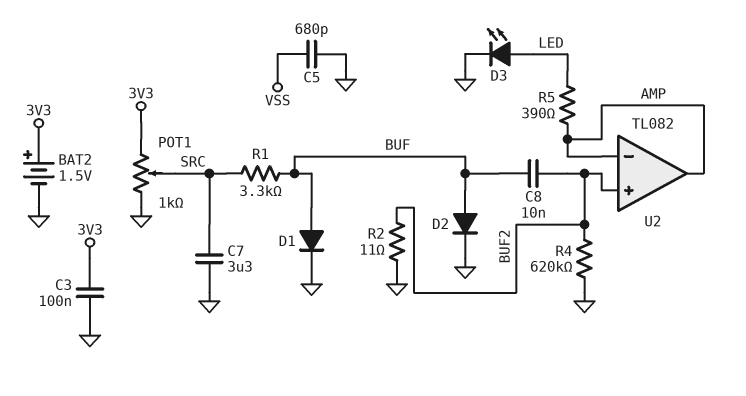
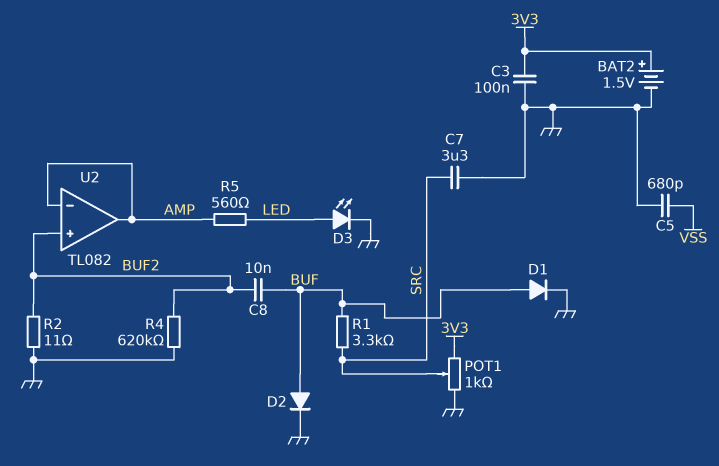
R5: 390 (AMP, LED) -> 560 (AMP, LED)

